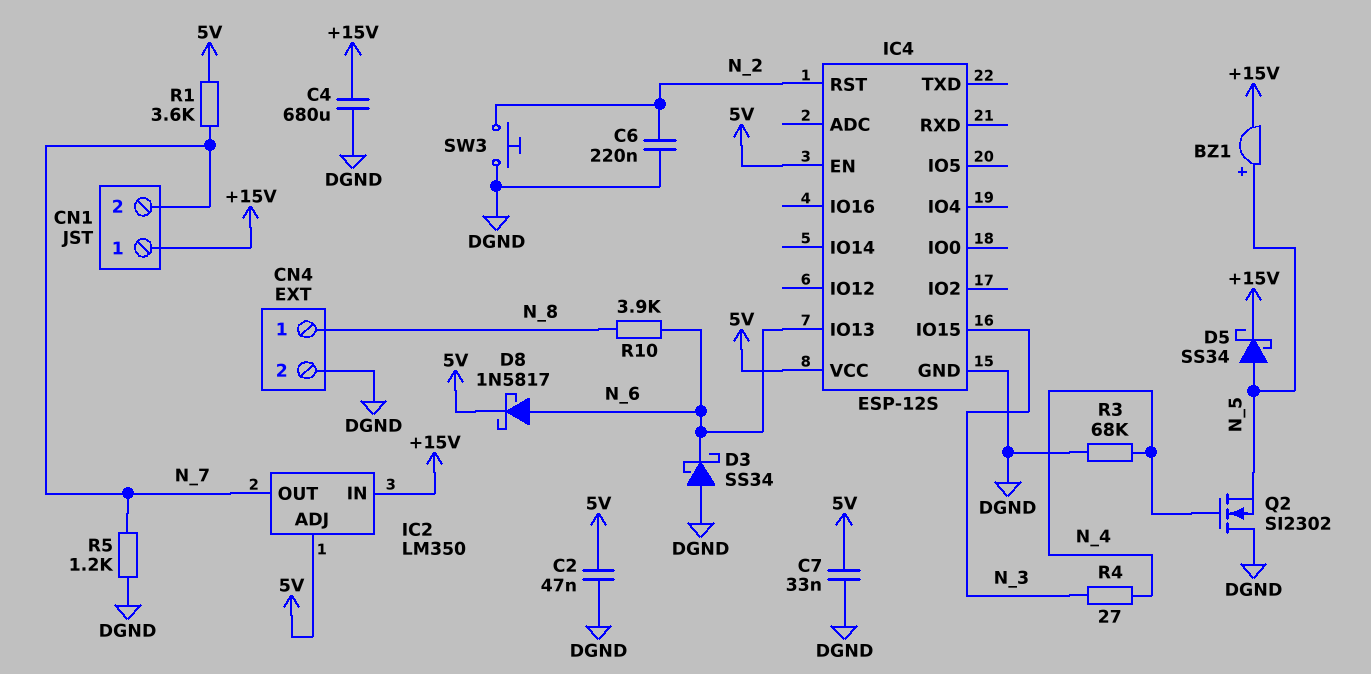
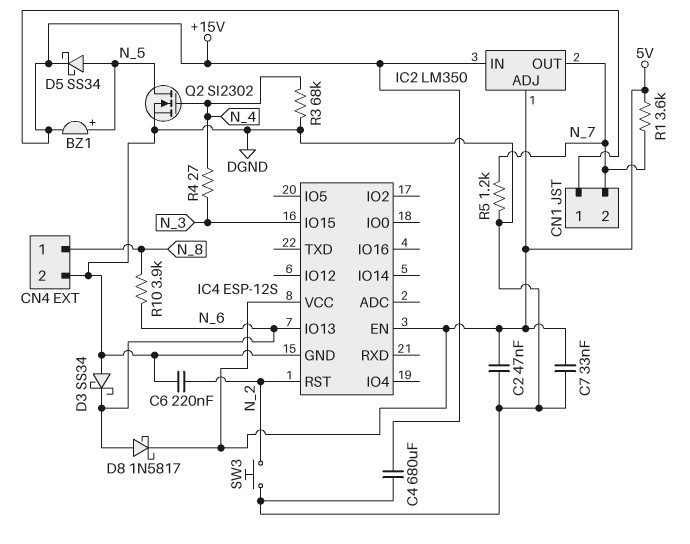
Q2: NMOS SI2302 (G N_4, D DGND, S N_5) -> NMOS SI2302 (G N_4, D N_5, S DGND)

